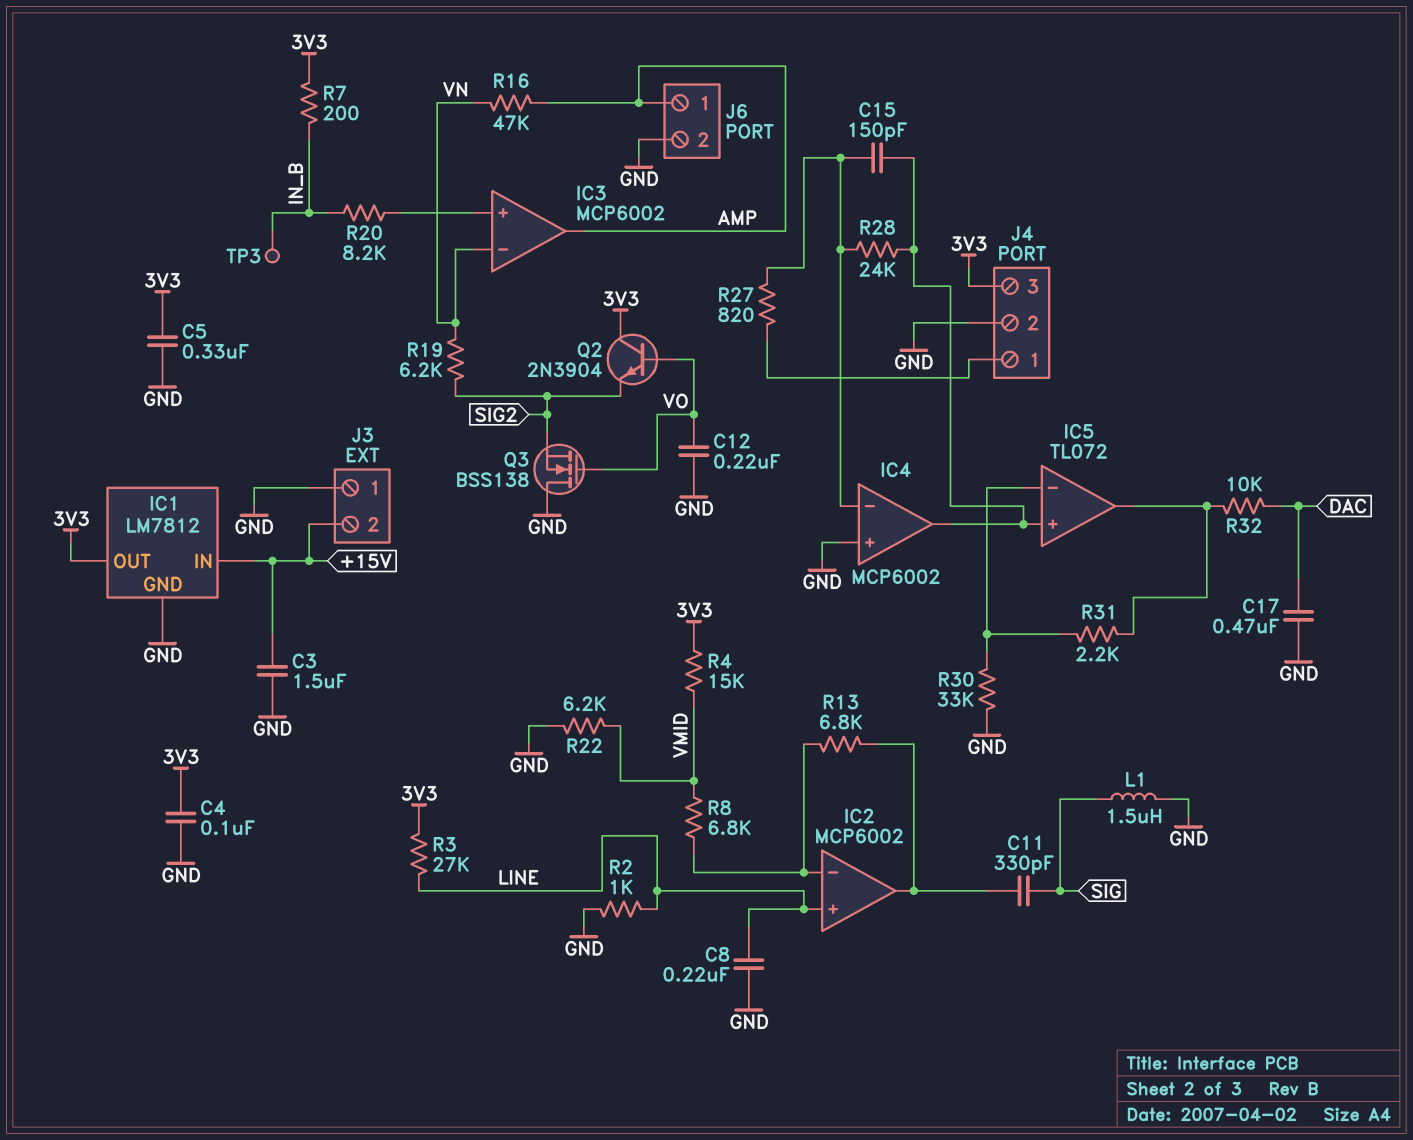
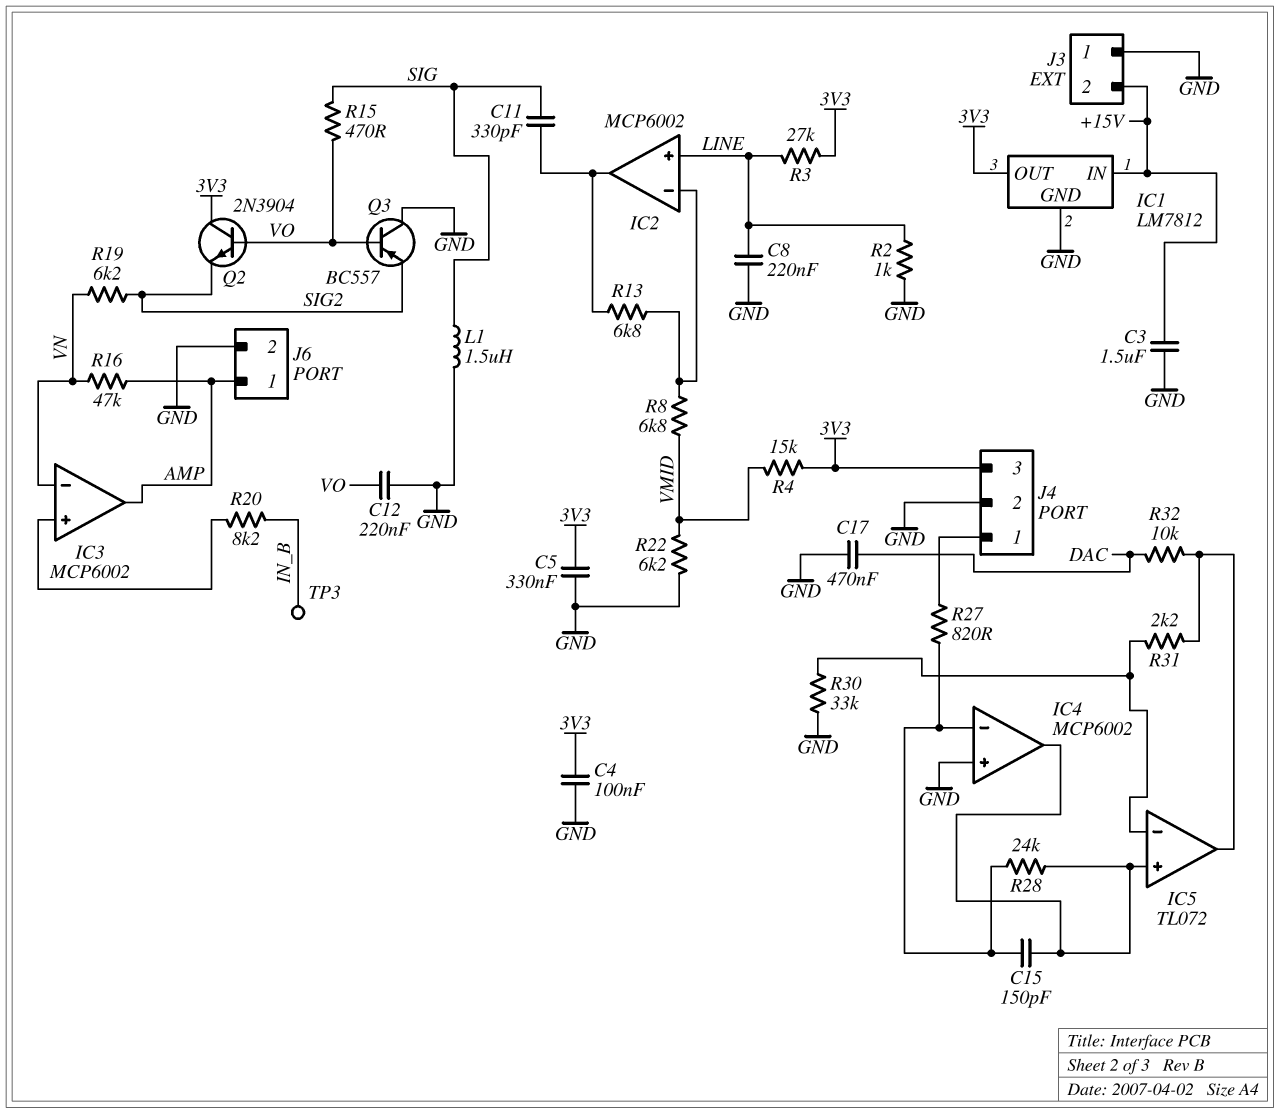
Q3: NMOS BSS138 (G VO, D GND, S SIG2) -> PNP BC557 (B VO, C GND, E SIG2)
R7: 200 (3V3, IN_B) -> none
R15: none -> 470 (SIG, VO)

